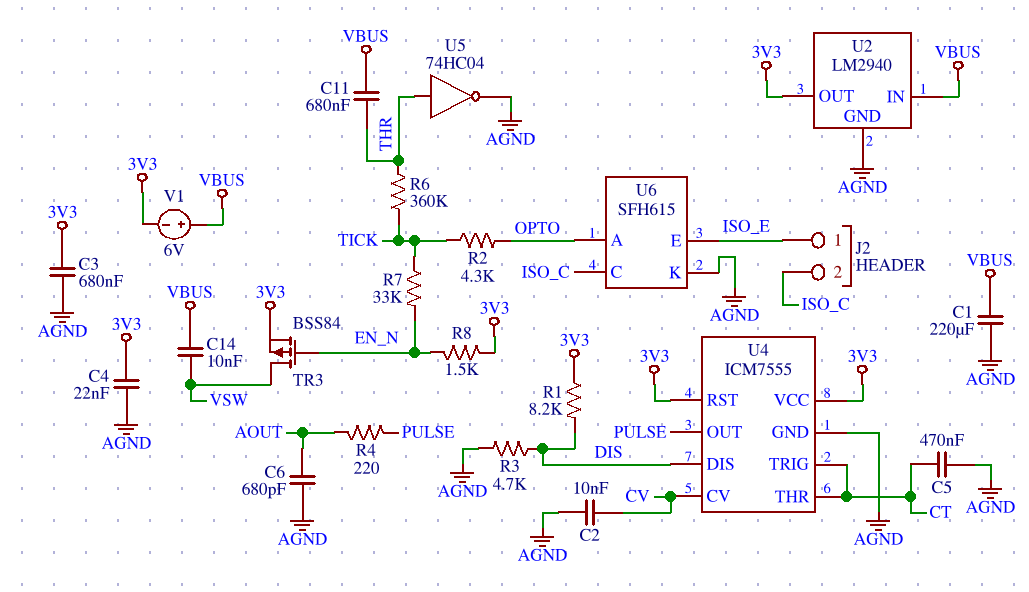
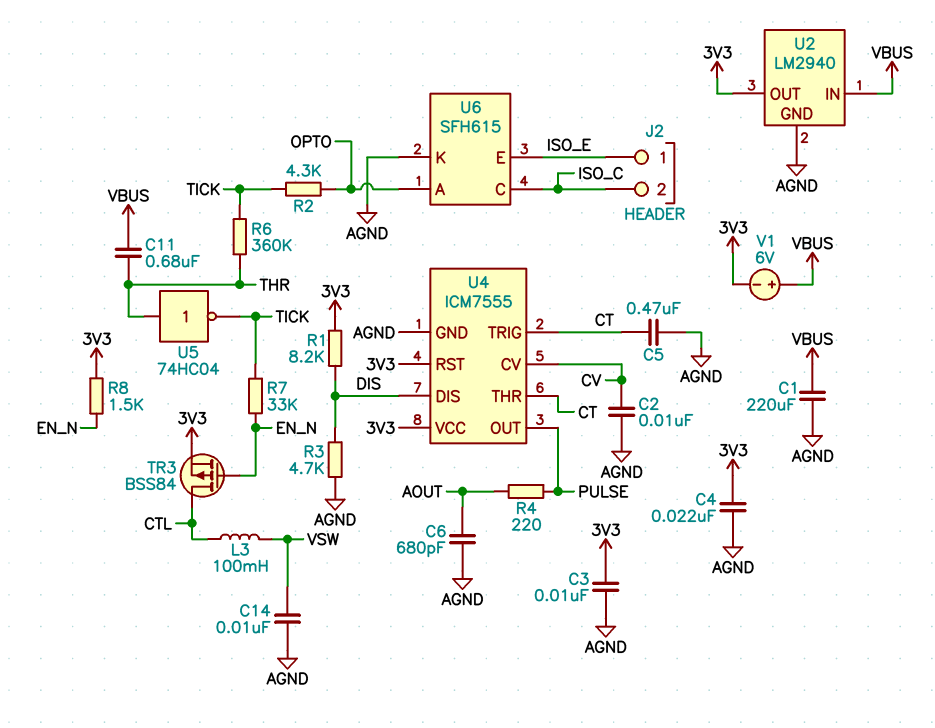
C3: 680nF (3V3, AGND) -> 10nF (3V3, AGND)
C14: 10nF (VBUS, VSW) -> 10nF (AGND, VSW)
L3: none -> 100mH (CTL, VSW)
TR3: PMOS BSS84 (G EN_N, D VSW, S 3V3) -> PMOS BSS84 (G EN_N, D CTL, S 3V3)
U5: NOT 74HC04 (in THR, out AGND) -> NOT 74HC04 (in THR, out TICK)

